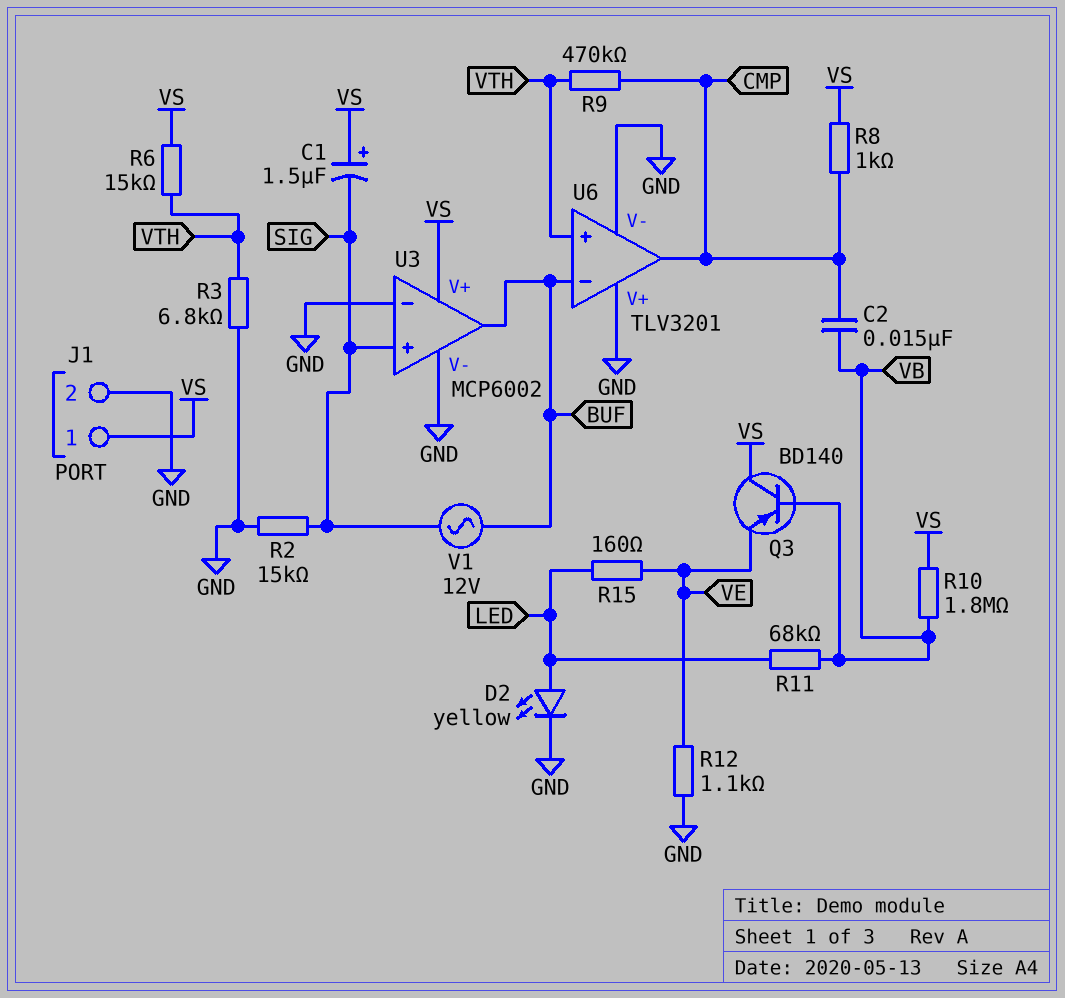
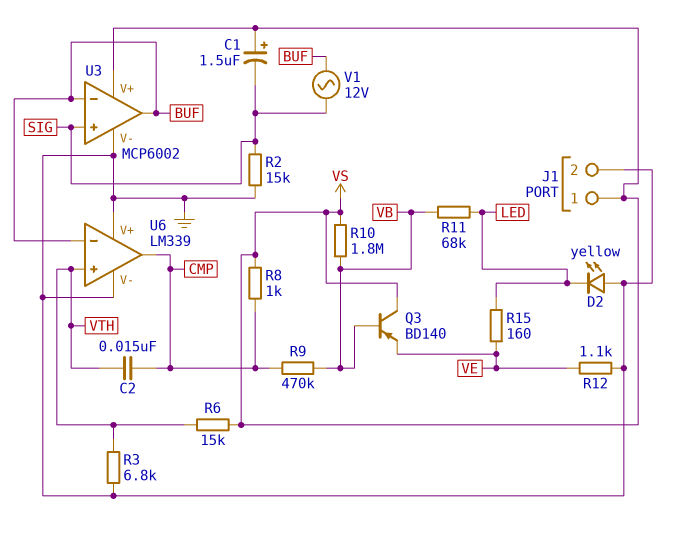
C2: 15nF (CMP, VB) -> 15nF (CMP, VTH)
D2: LED yellow (A LED, K GND) -> LED yellow (A GND, K LED)
R9: 470k (CMP, VTH) -> 470k (CMP, VB)
U3 pin in-: GND -> BUF
U6: TLV3201 -> LM339

